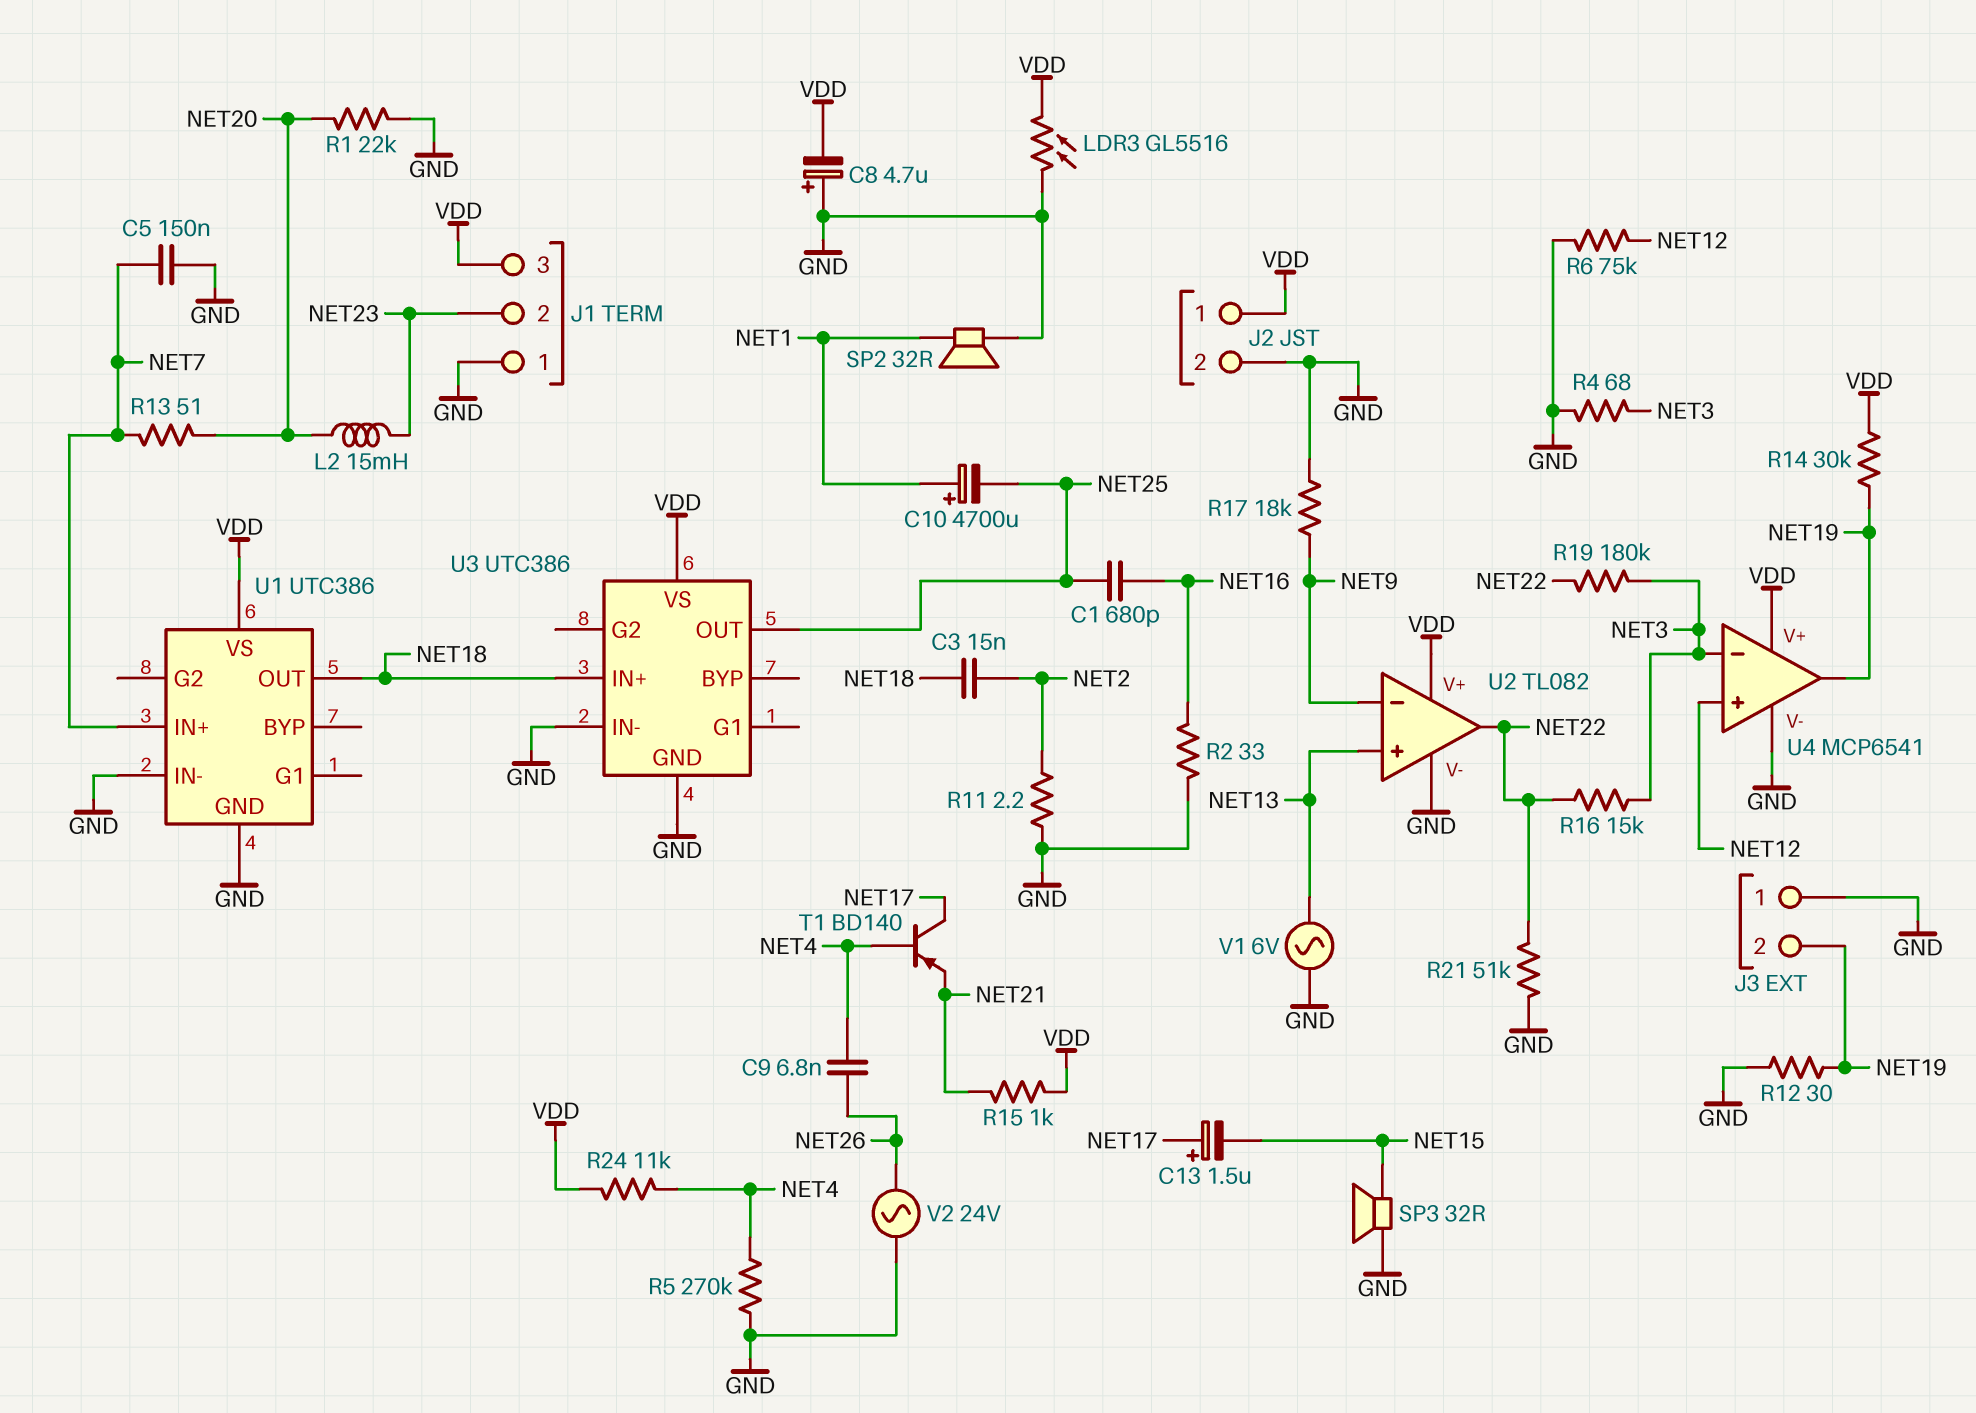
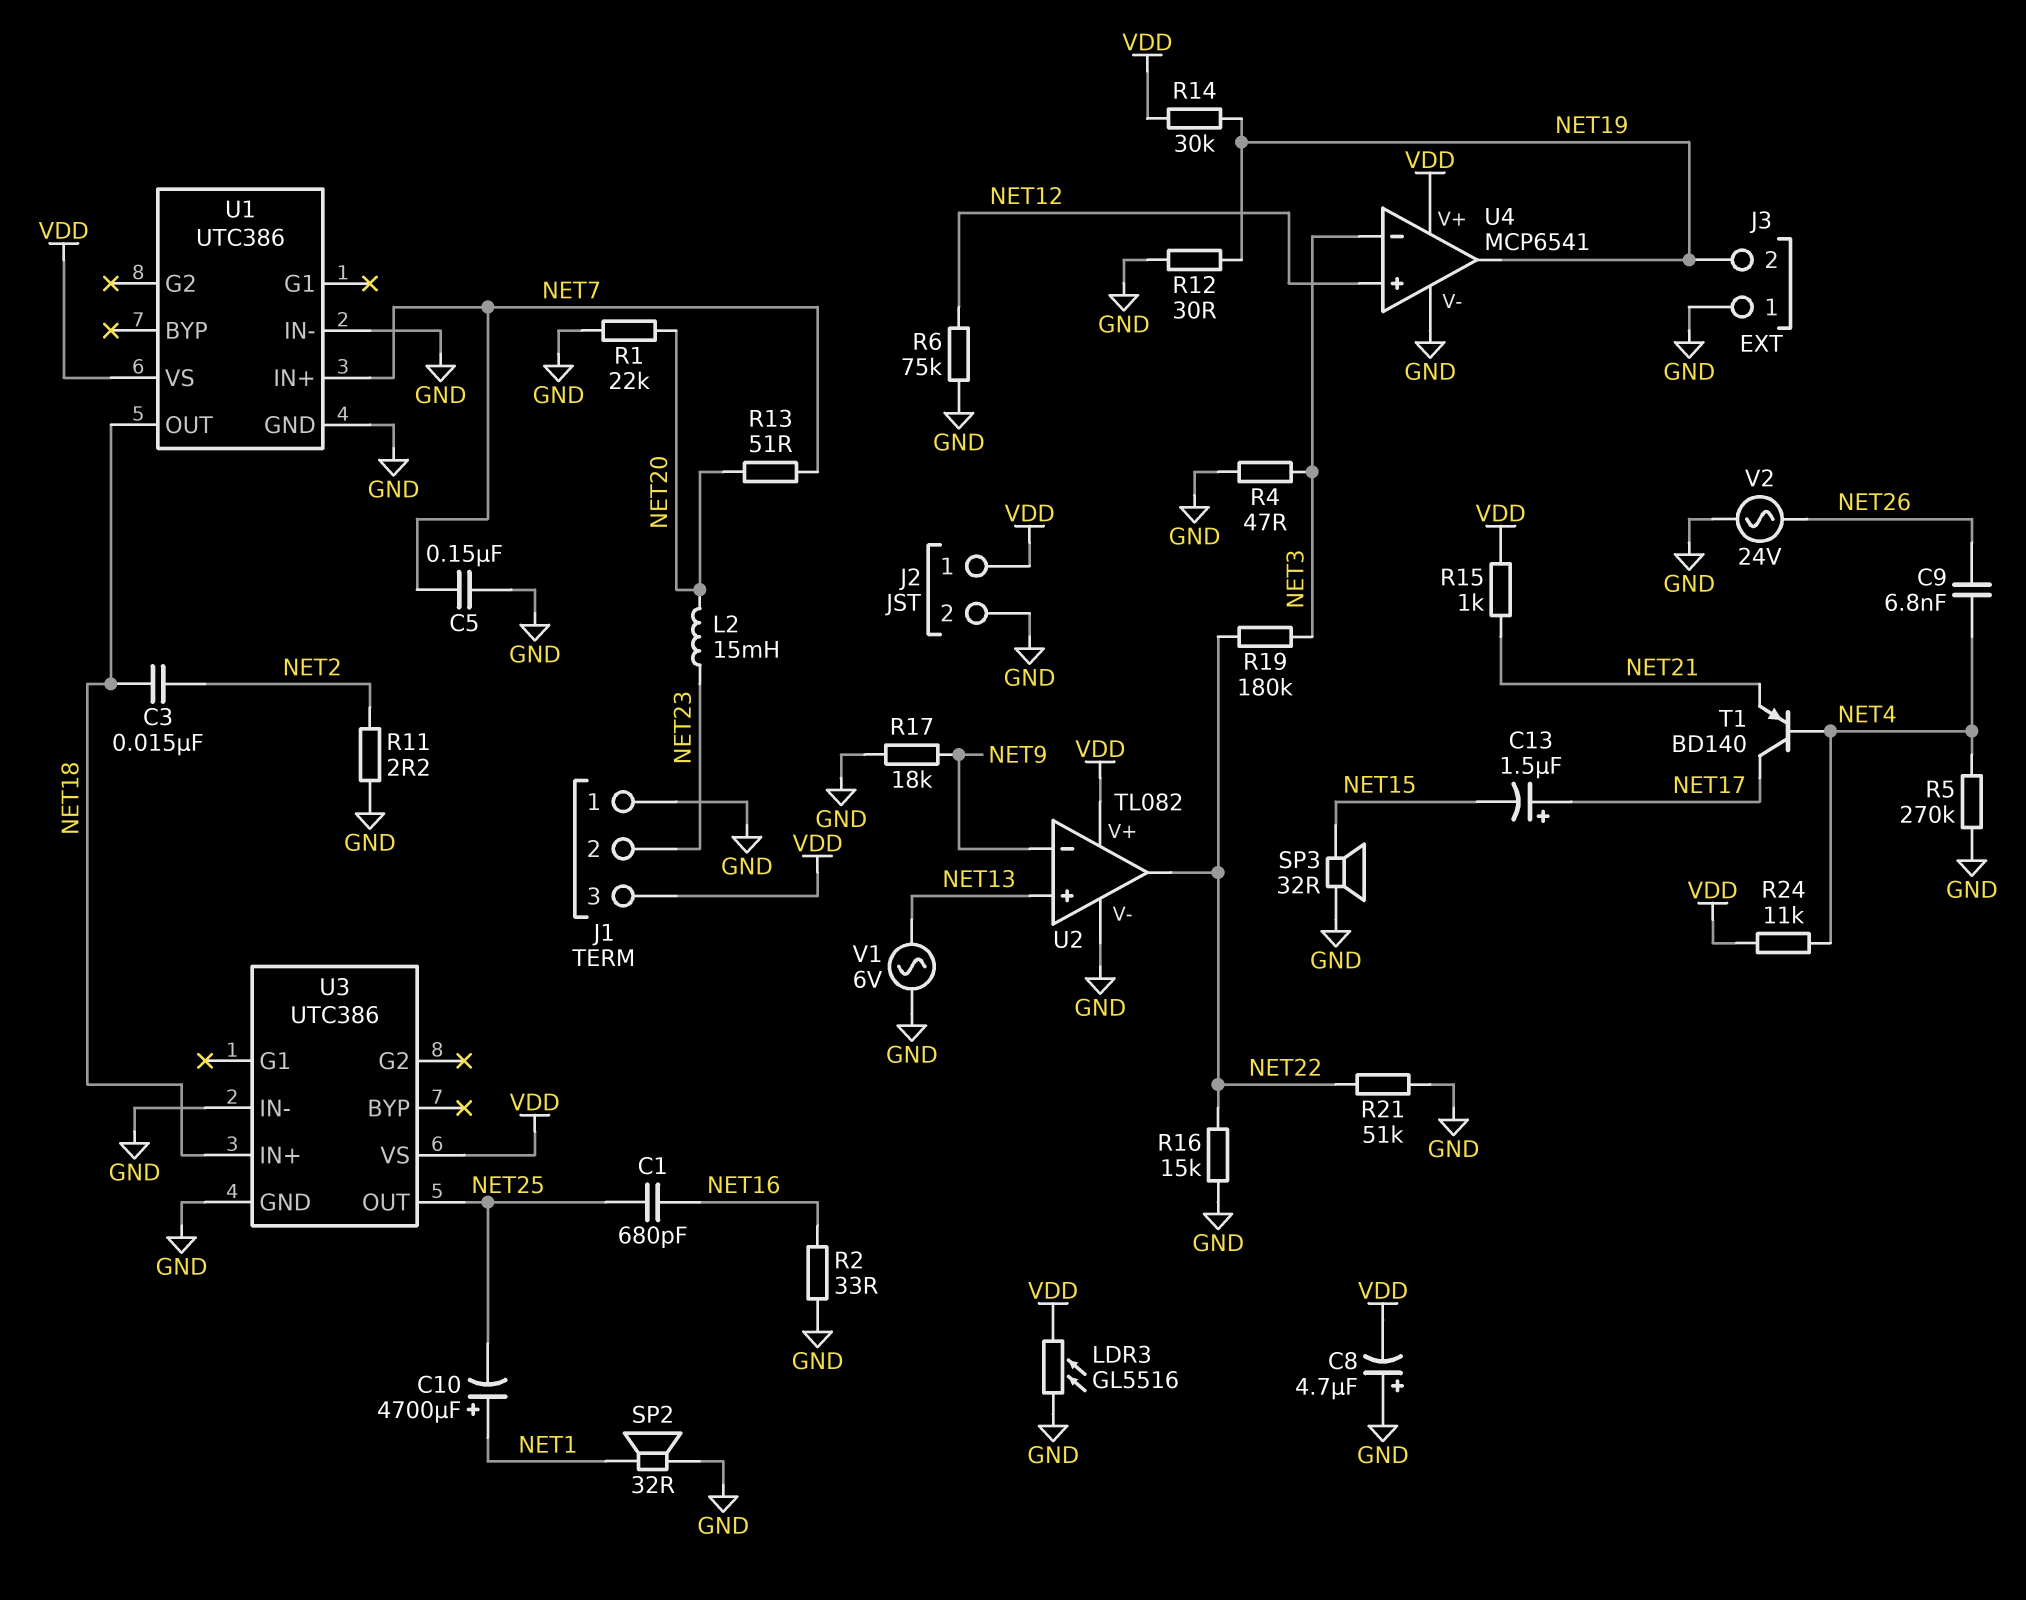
R4: 68 (GND, NET3) -> 47 (GND, NET3)
R16: 15k (NET3, NET22) -> 15k (GND, NET22)

